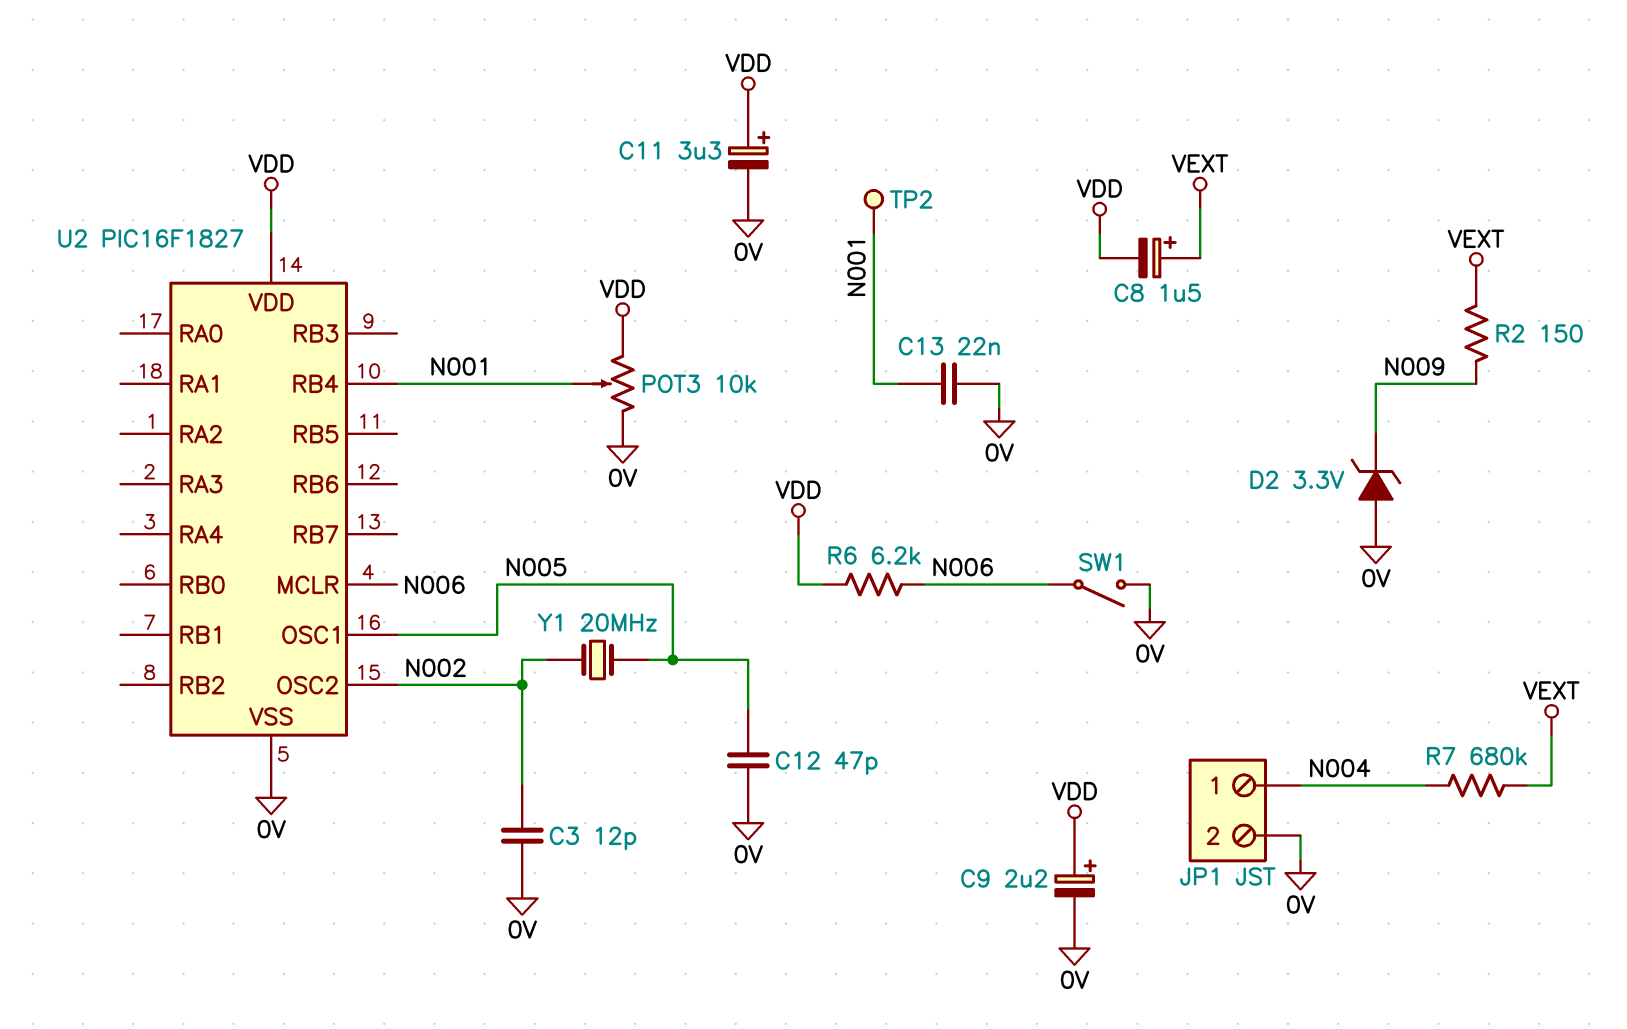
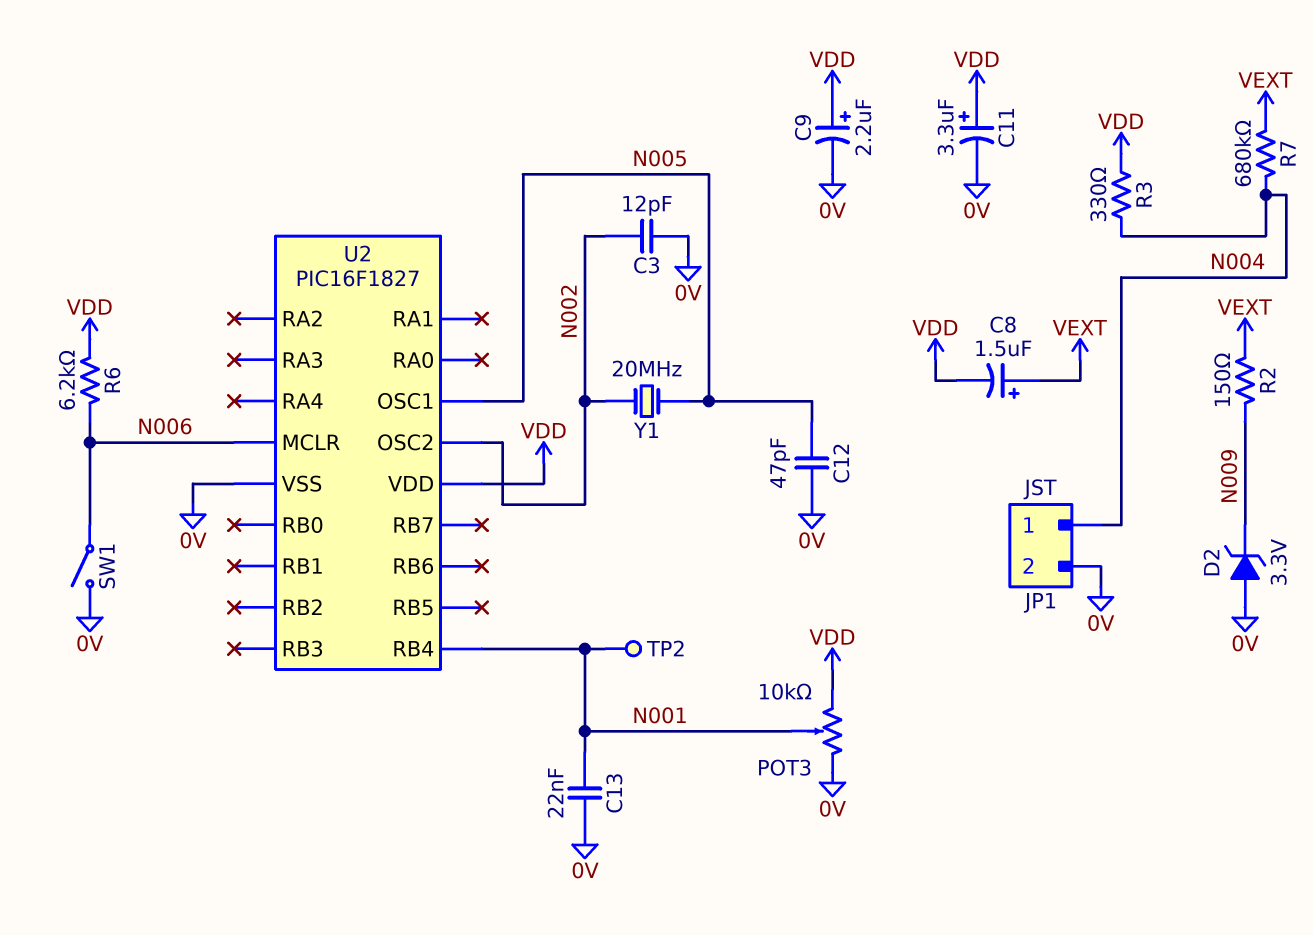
R3: none -> 330 (N004, VDD)

